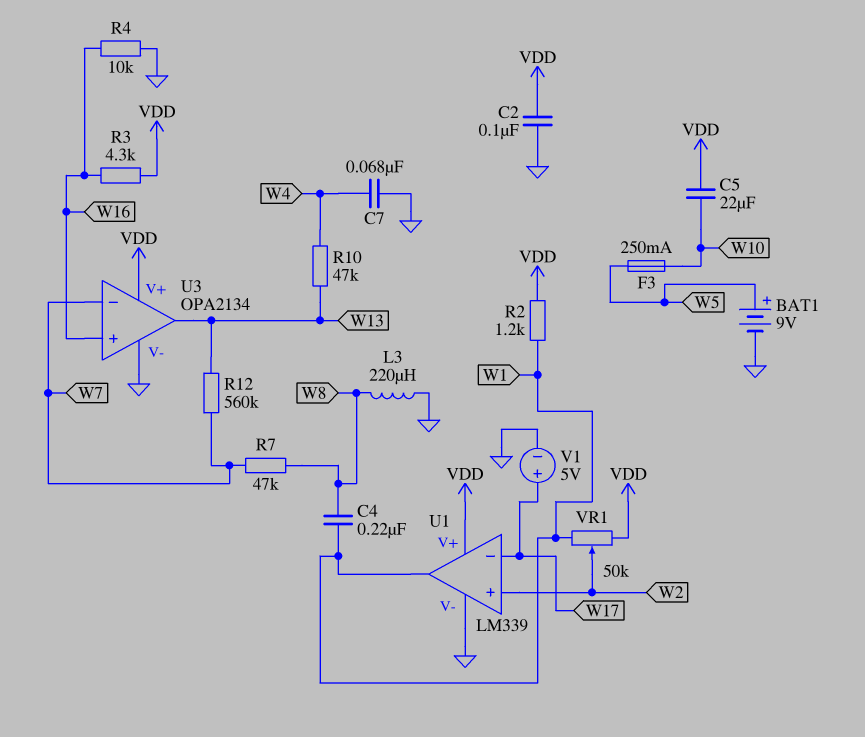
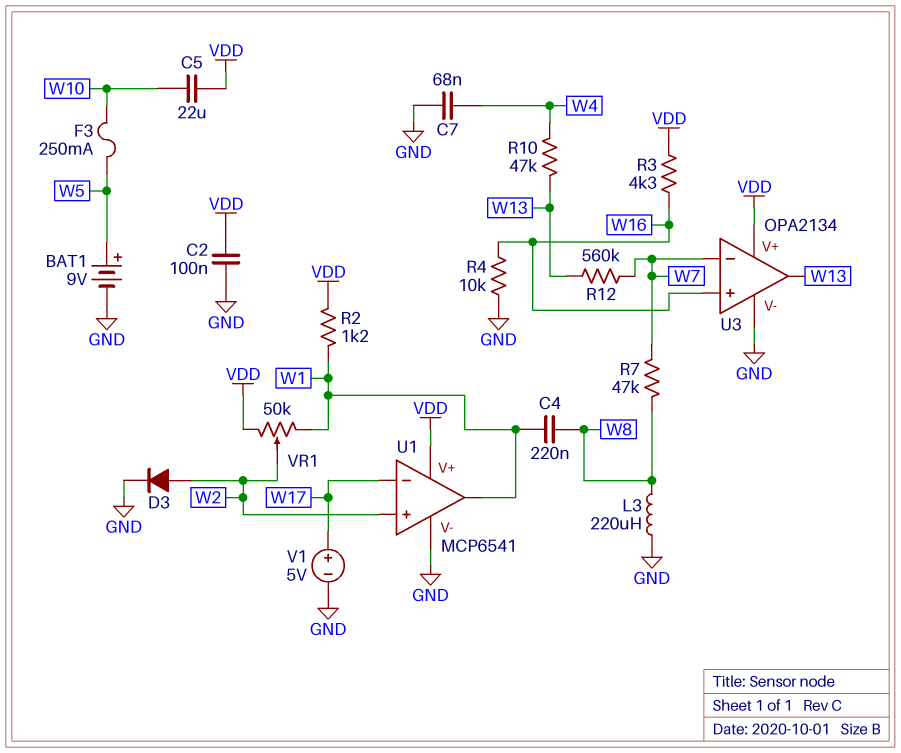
D3: none -> diode (A W2, K GND)
U1: LM339 -> MCP6541

